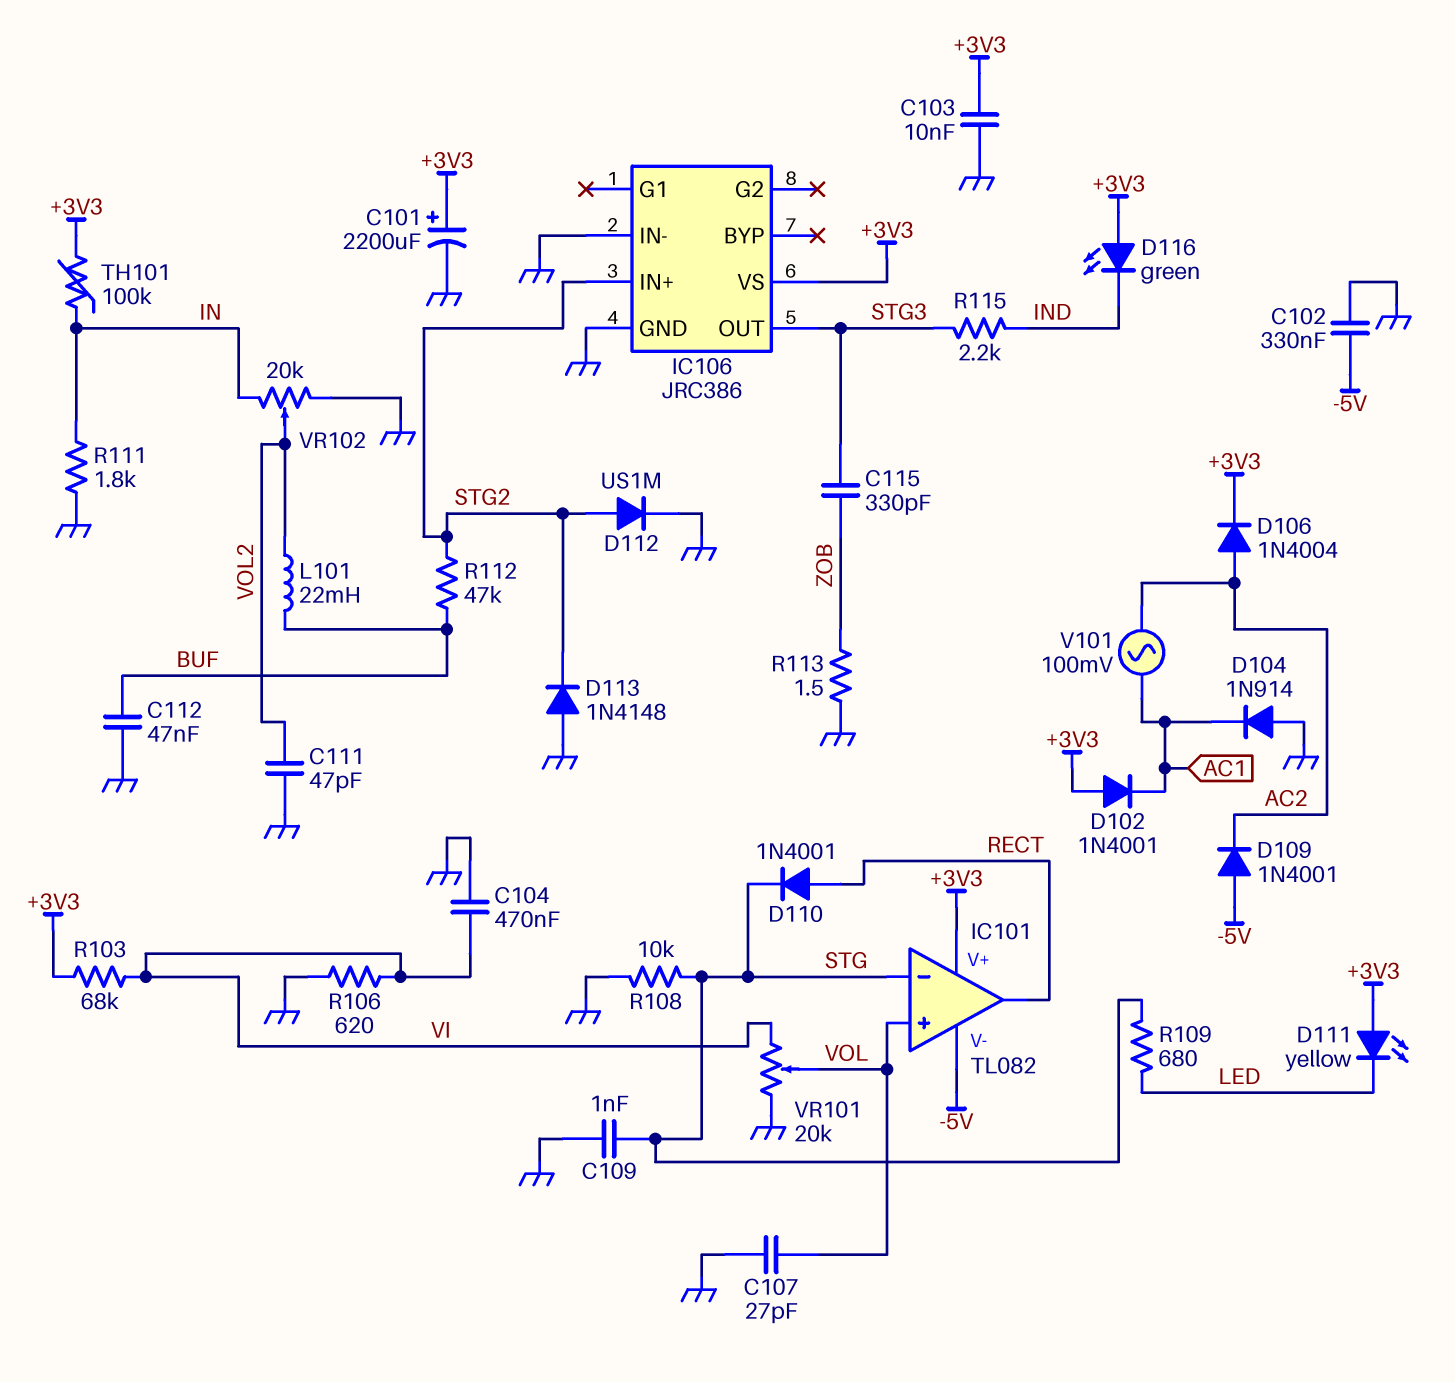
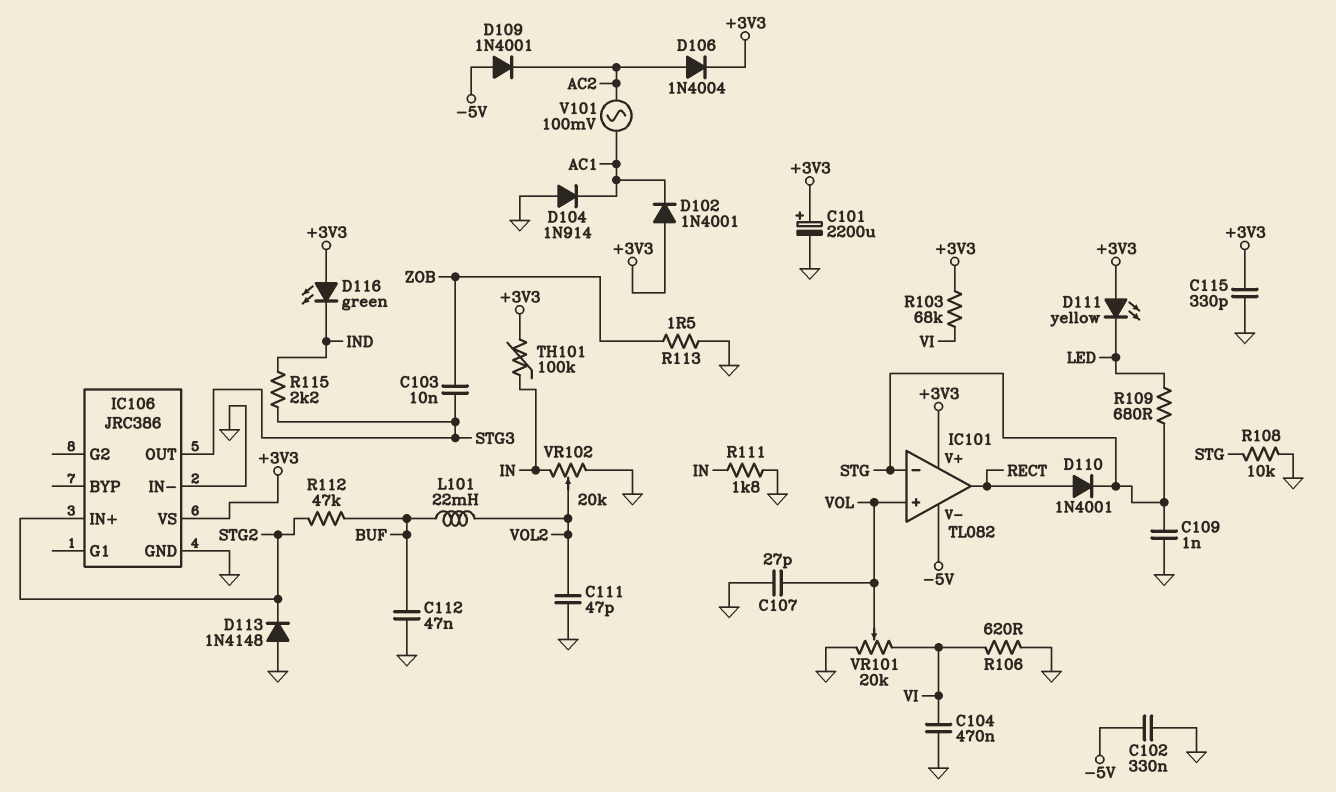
C103: 10nF (+3V3, GND) -> 10nF (STG3, ZOB)
C115: 330pF (STG3, ZOB) -> 330pF (+3V3, GND)
D112: diode US1M (A STG2, K GND) -> none

